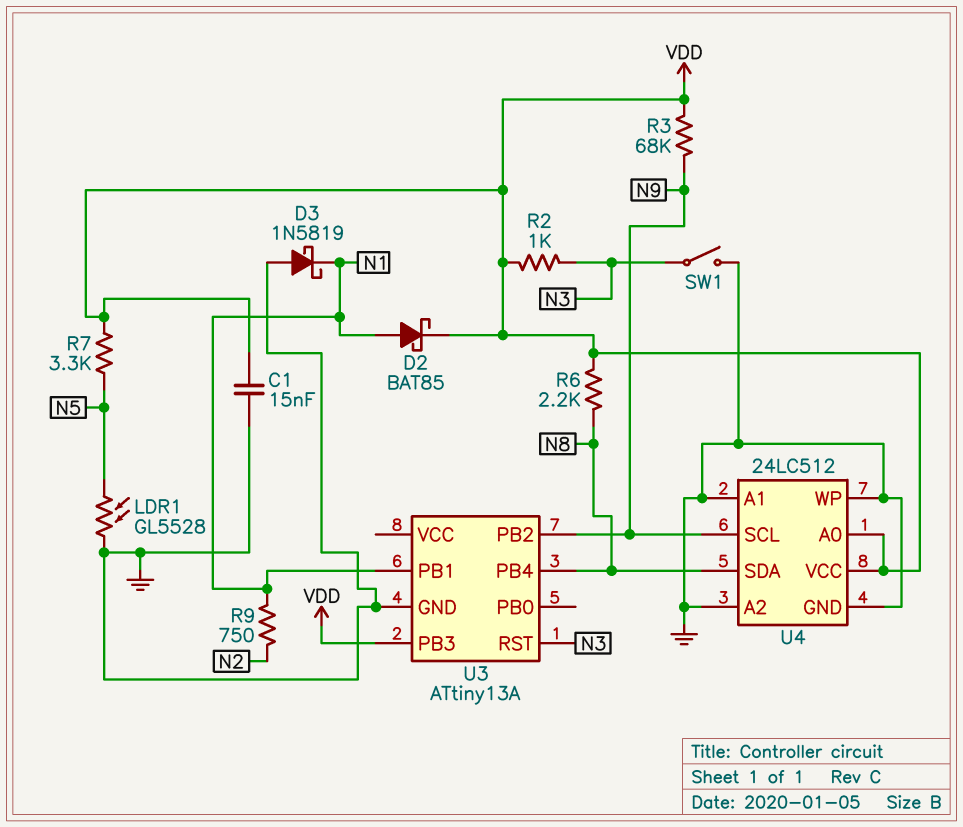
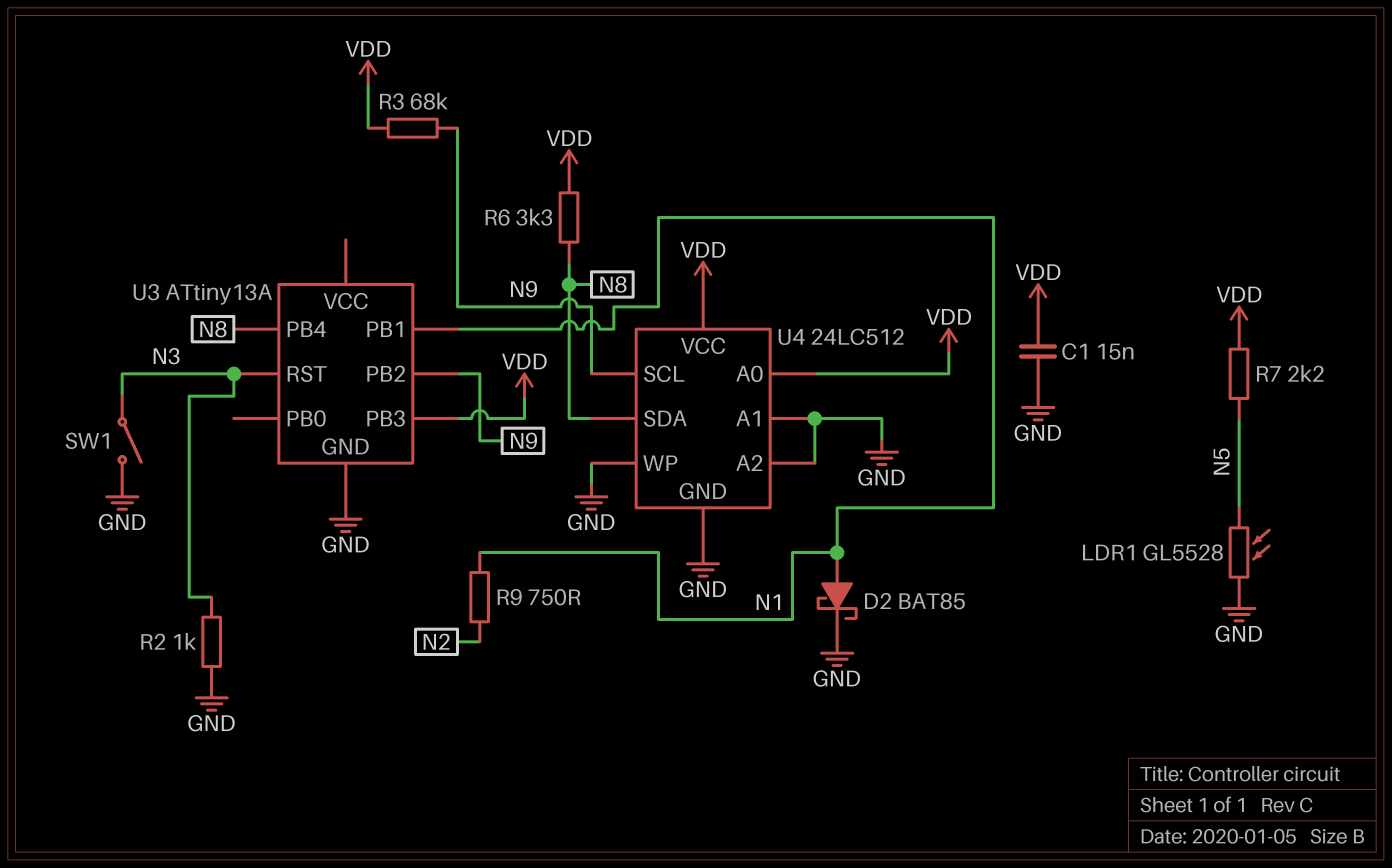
D2: schottky BAT85 (A N1, K VDD) -> schottky BAT85 (A N1, K GND)
D3: schottky 1N5819 (A GND, K N1) -> none
R2: 1k (N3, VDD) -> 1k (GND, N3)
R6: 2.2k (N8, VDD) -> 3.3k (N8, VDD)
R7: 3.3k (N5, VDD) -> 2.2k (N5, VDD)

